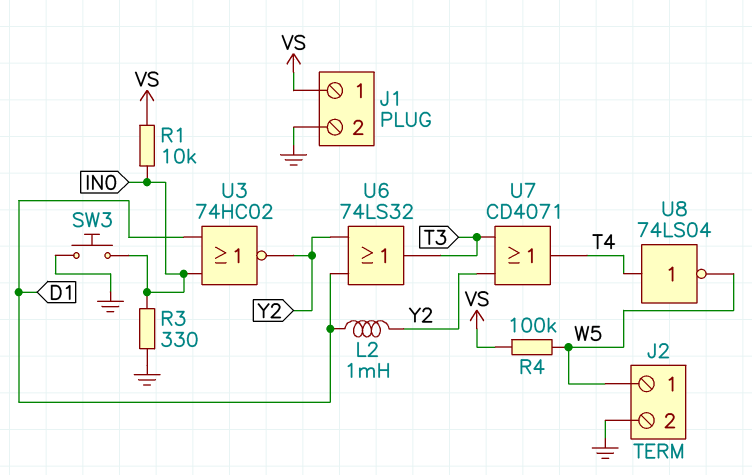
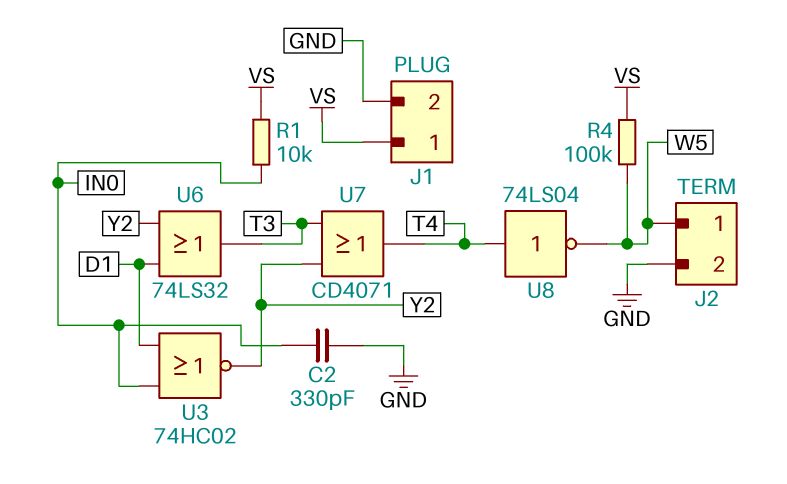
C2: none -> 330pF (GND, IN0)
L2: 1mH (D1, Y2) -> none
R3: 330 (GND, IN0) -> none
SW3: button (GND, IN0) -> none

